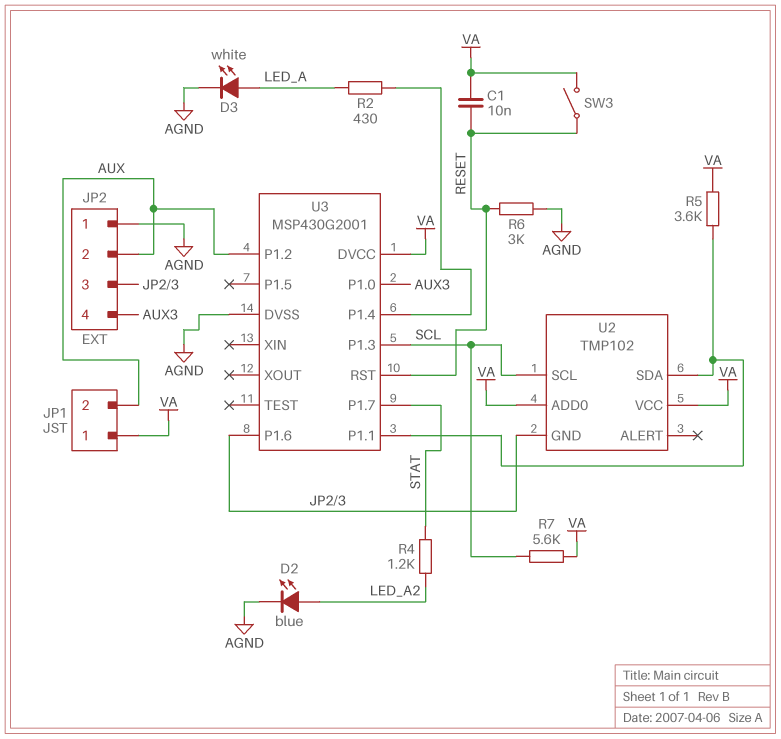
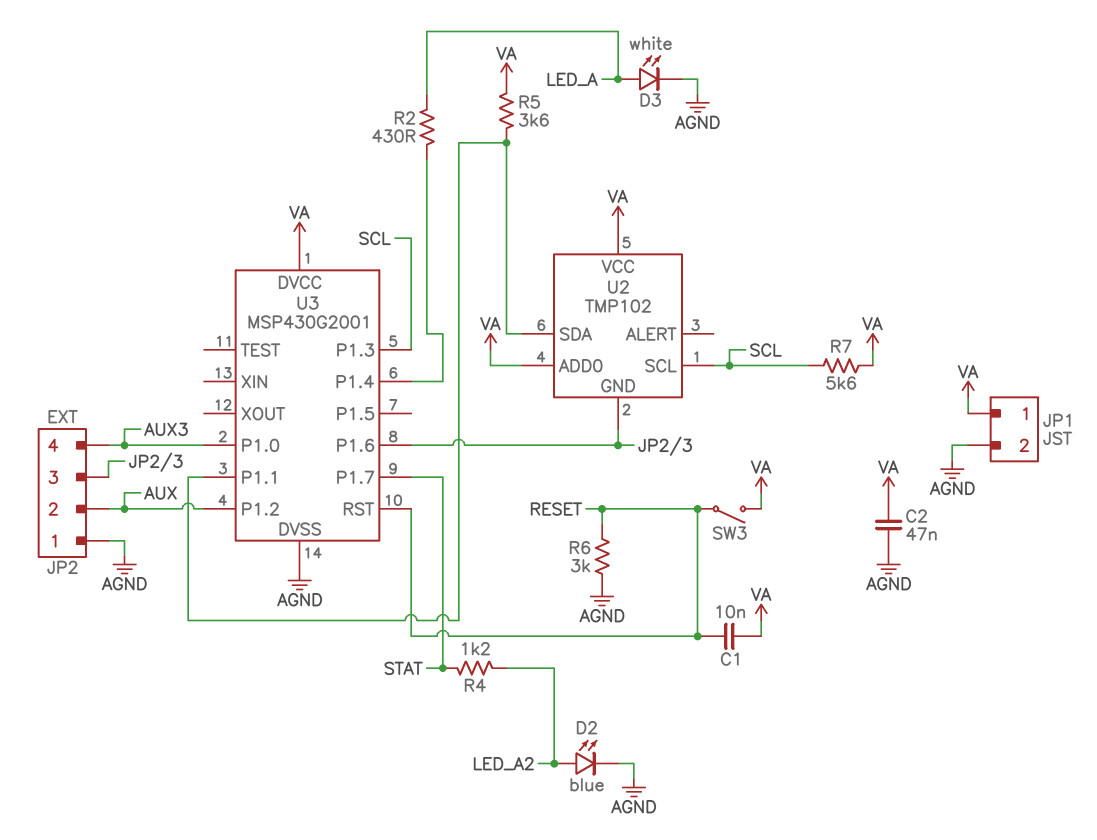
C2: none -> 47nF (AGND, VA)
JP1 pin 2: AUX -> AGND

